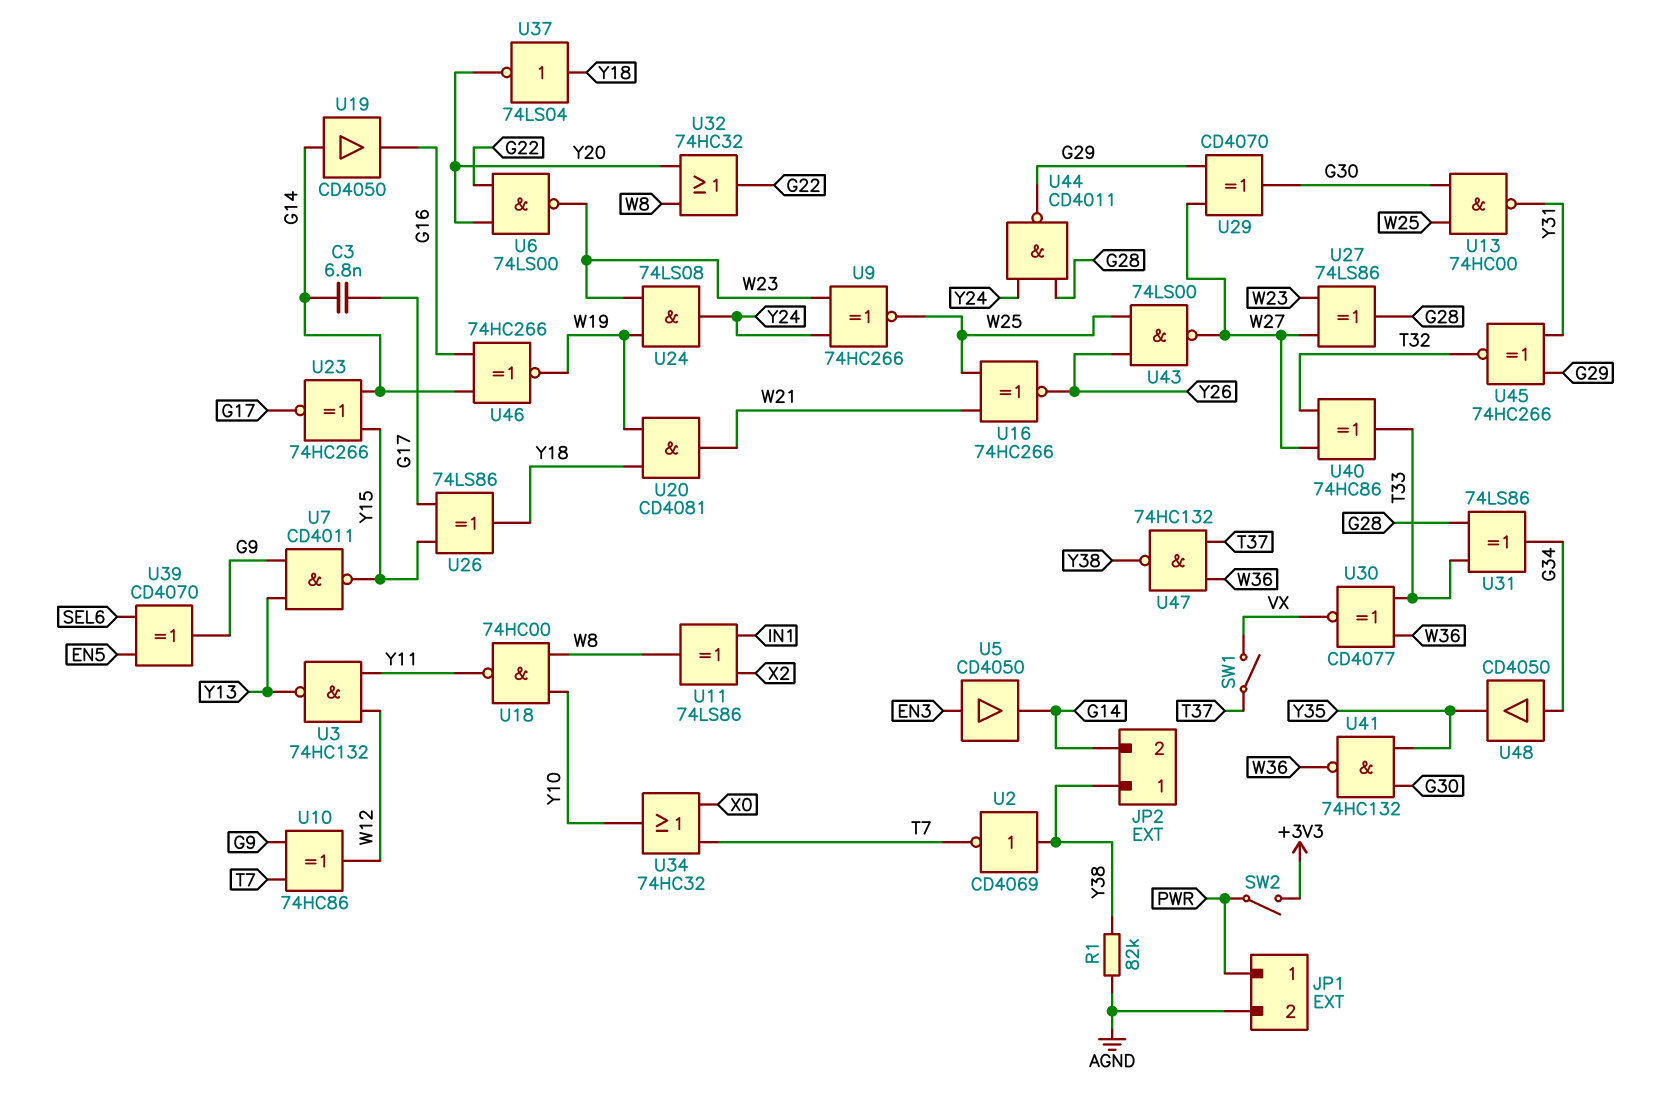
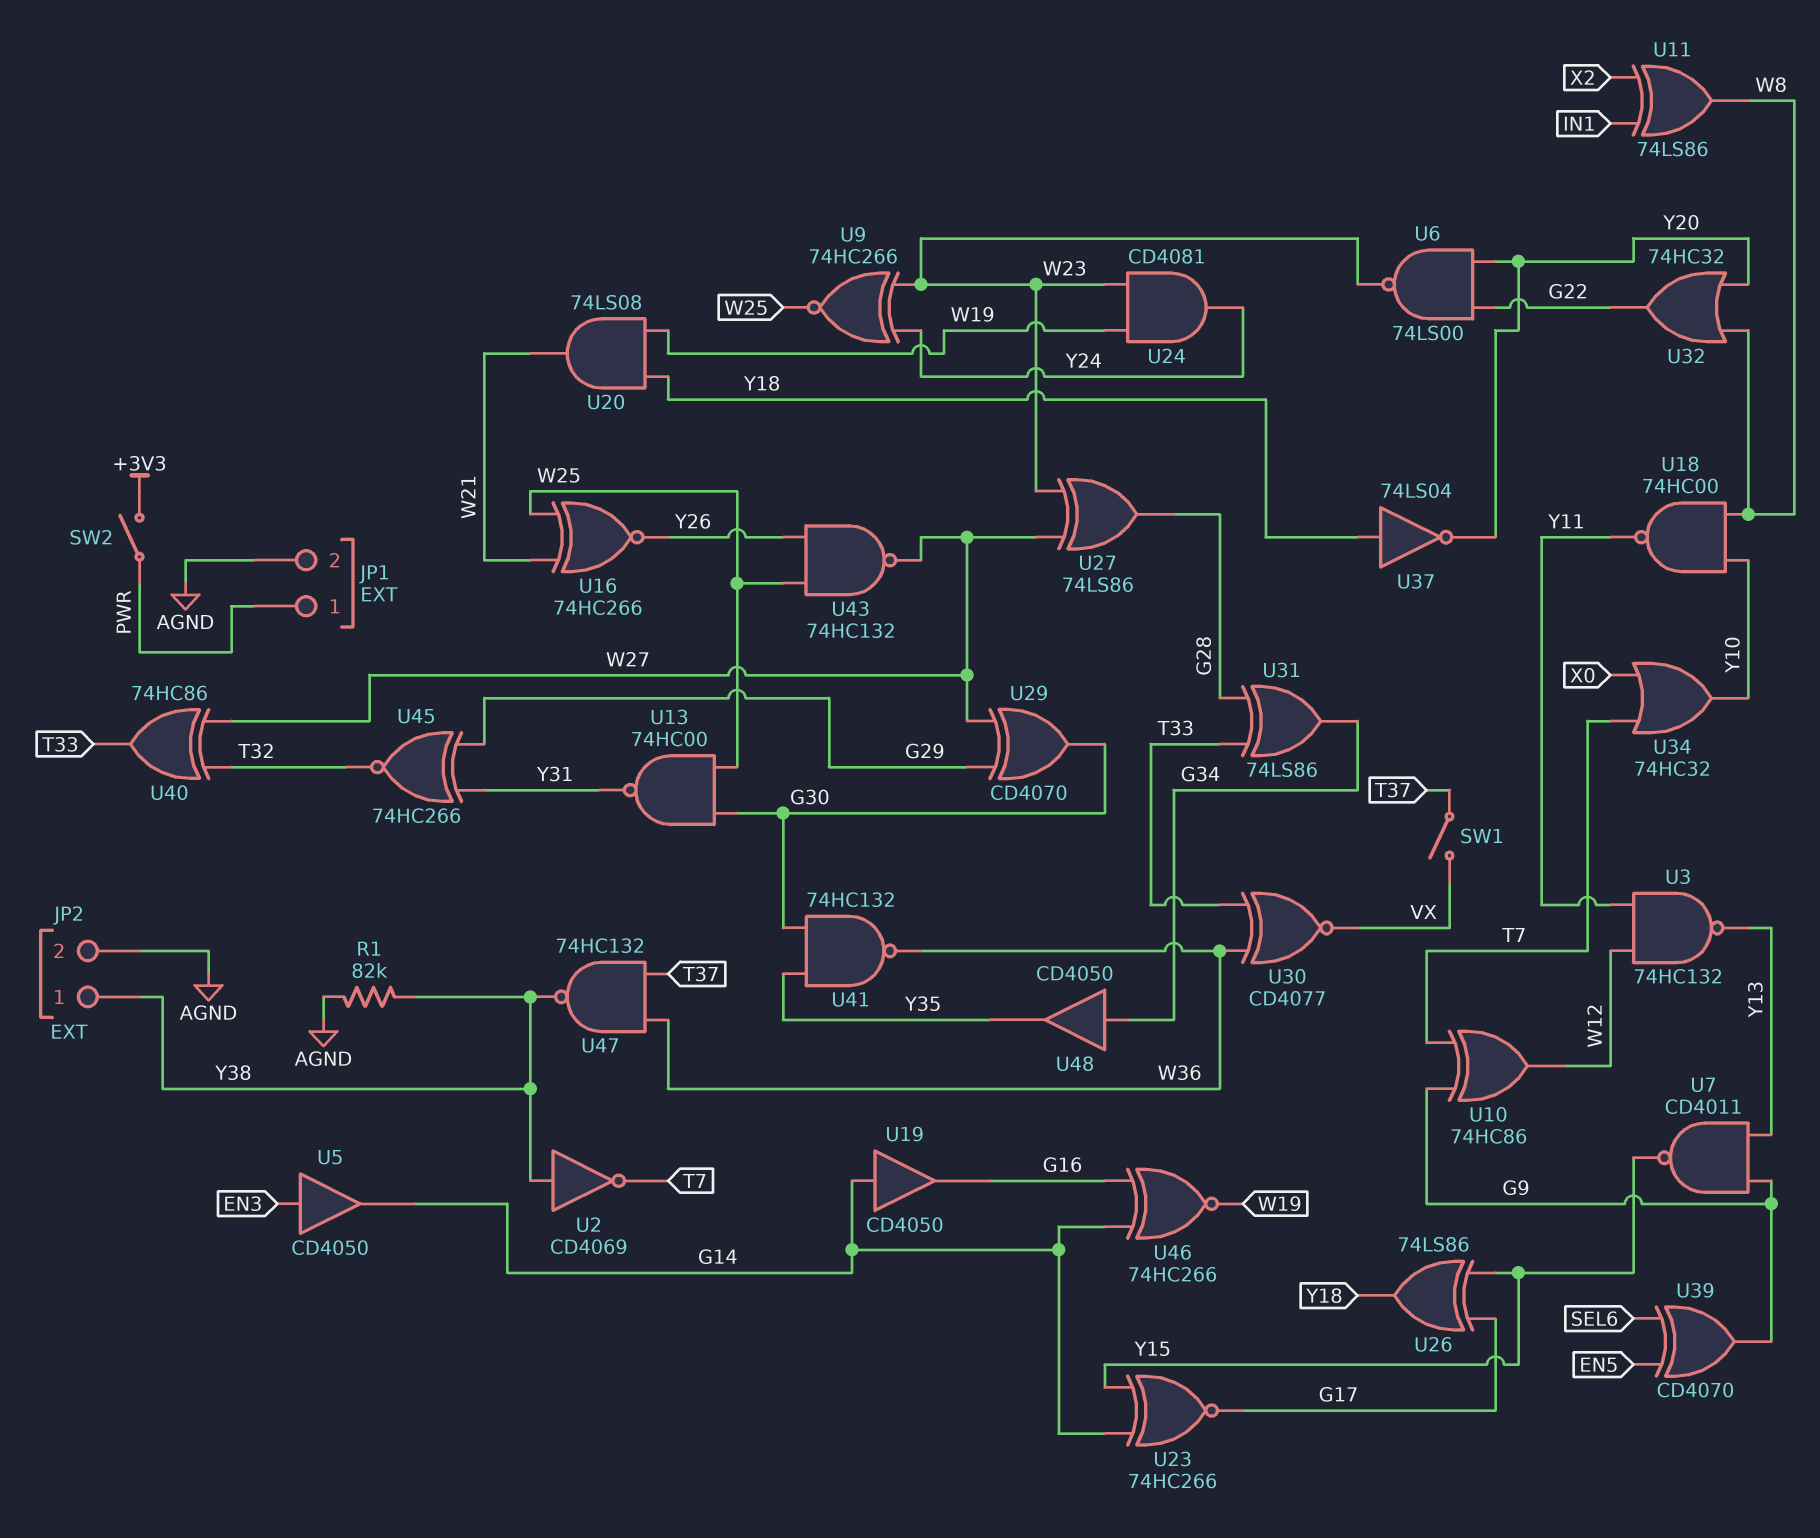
C3: 6.8nF (G14, G17) -> none
JP2 pin 2: G14 -> AGND
U20: AND CD4081 (in W19, in Y18, out W21) -> AND 74LS08 (in W19, in Y18, out W21)
U24: AND 74LS08 (in W19, in W23, out Y24) -> AND CD4081 (in W19, in W23, out Y24)
U43: NAND 74LS00 (in W25, in Y26, out W27) -> NAND 74HC132 (in W25, in Y26, out W27)
U44: NAND CD4011 (in G28, in Y24, out G29) -> none

